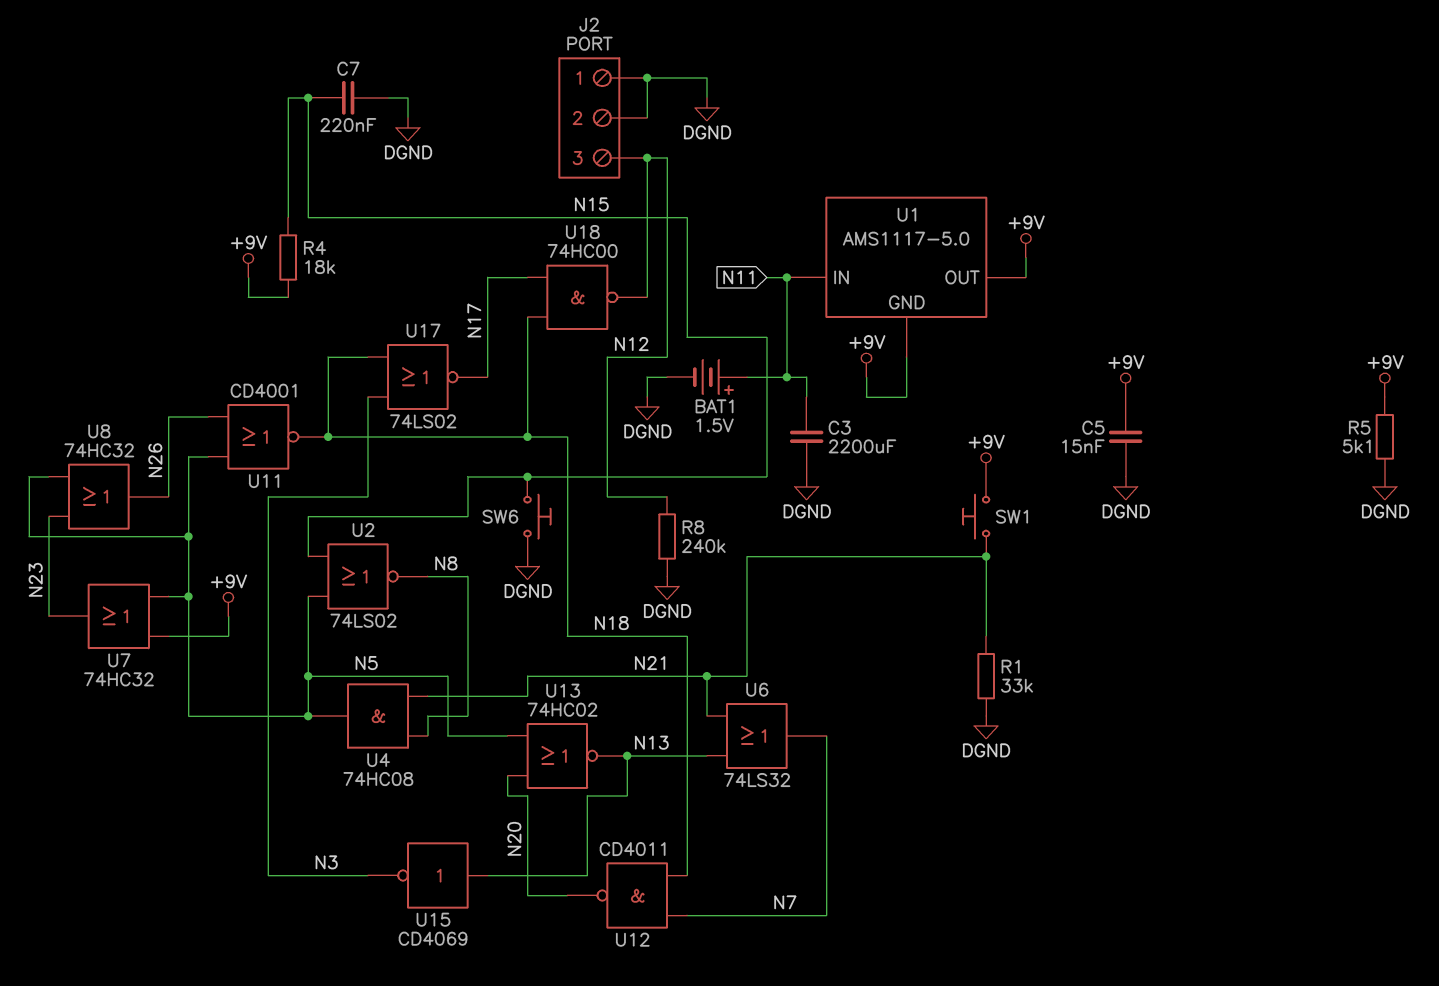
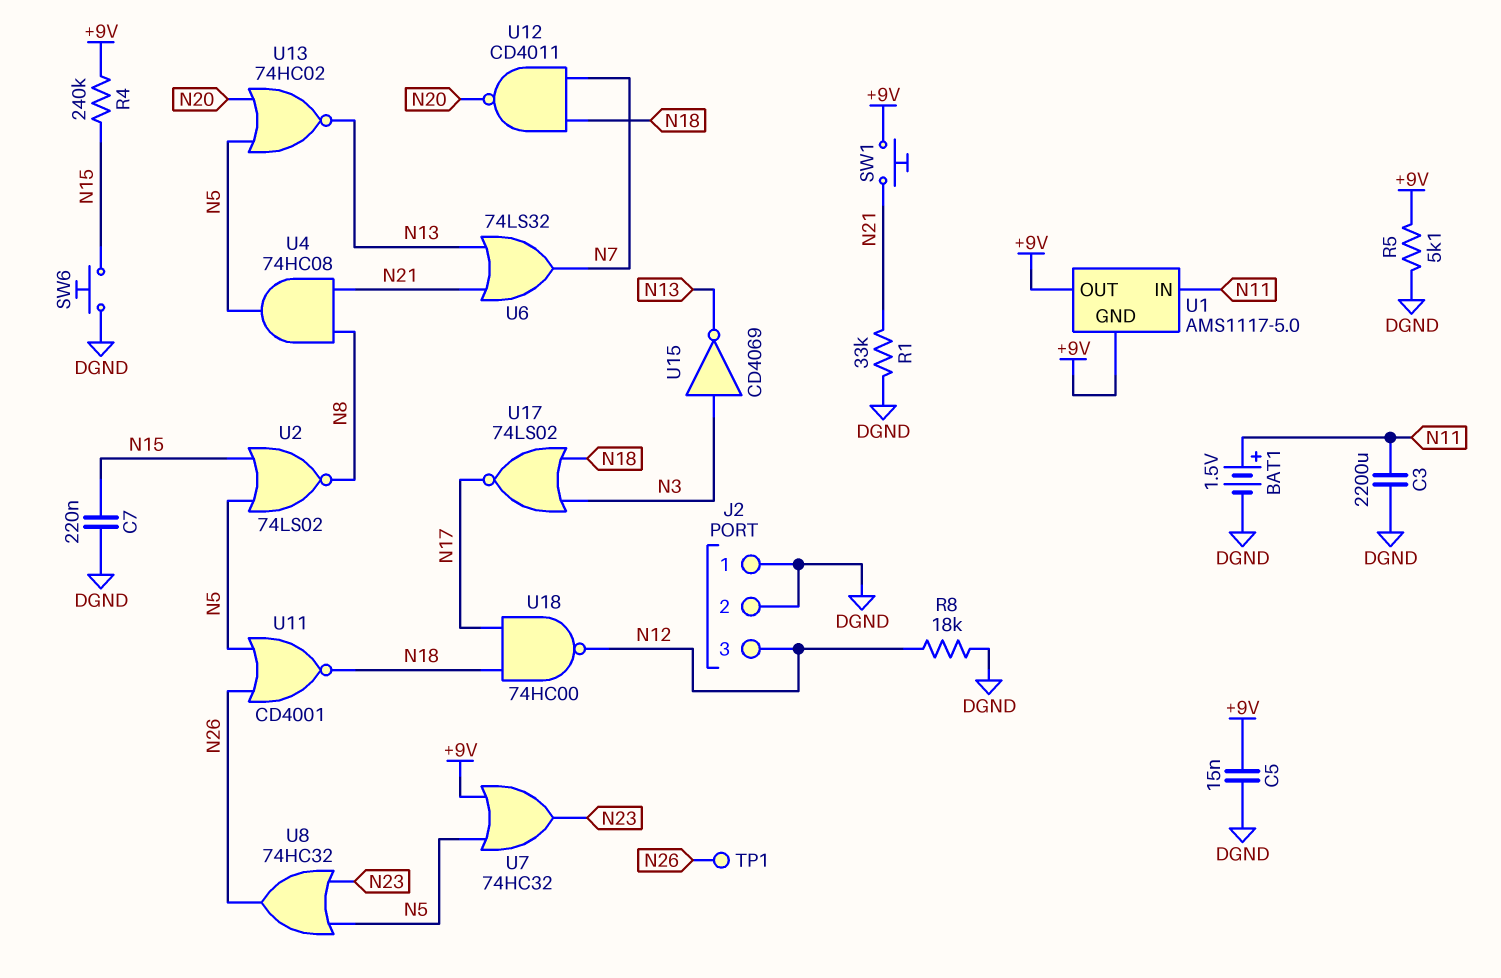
R4: 18k (+9V, N15) -> 240k (+9V, N15)
R8: 240k (DGND, N12) -> 18k (DGND, N12)
TP1: none -> test point (N26)
U15: NOT CD4069 (in N13, out N3) -> NOT CD4069 (in N3, out N13)

